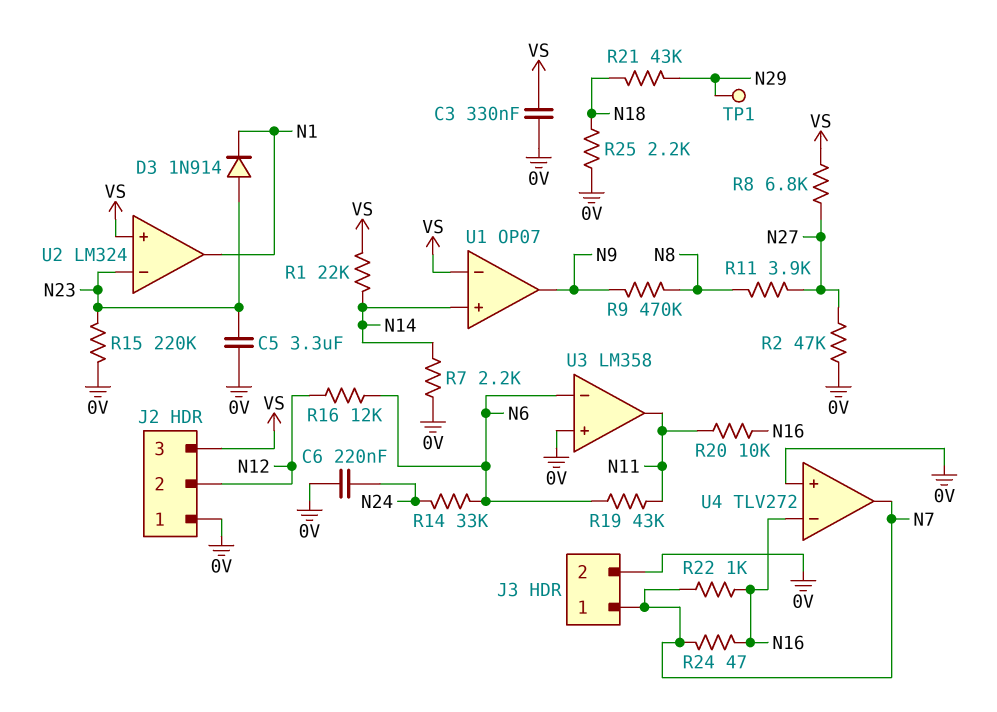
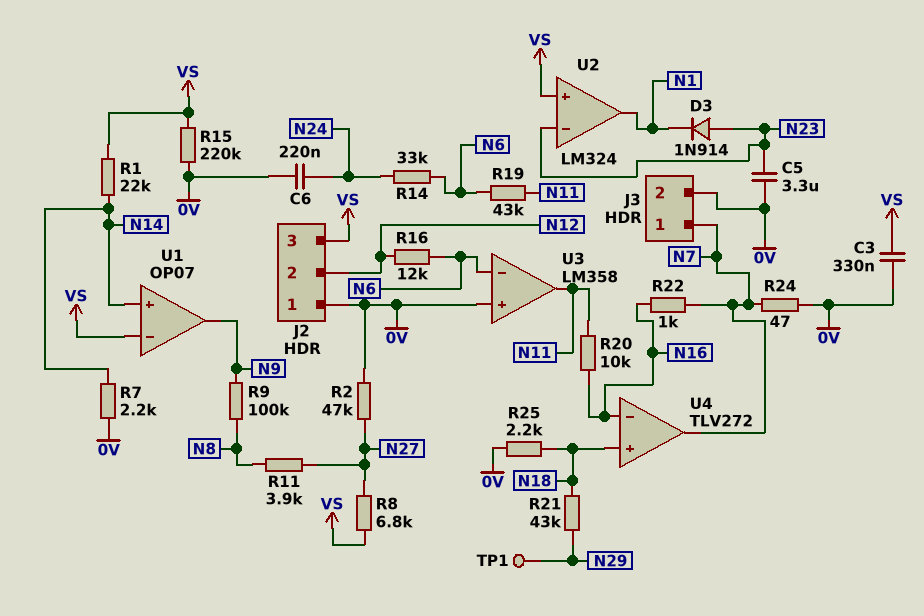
R9: 470k (N8, N9) -> 100k (N8, N9)
R15: 220k (0V, N23) -> 220k (0V, VS)
R24: 47 (N7, N16) -> 47 (0V, N7)
U4 pin in+: 0V -> N18

